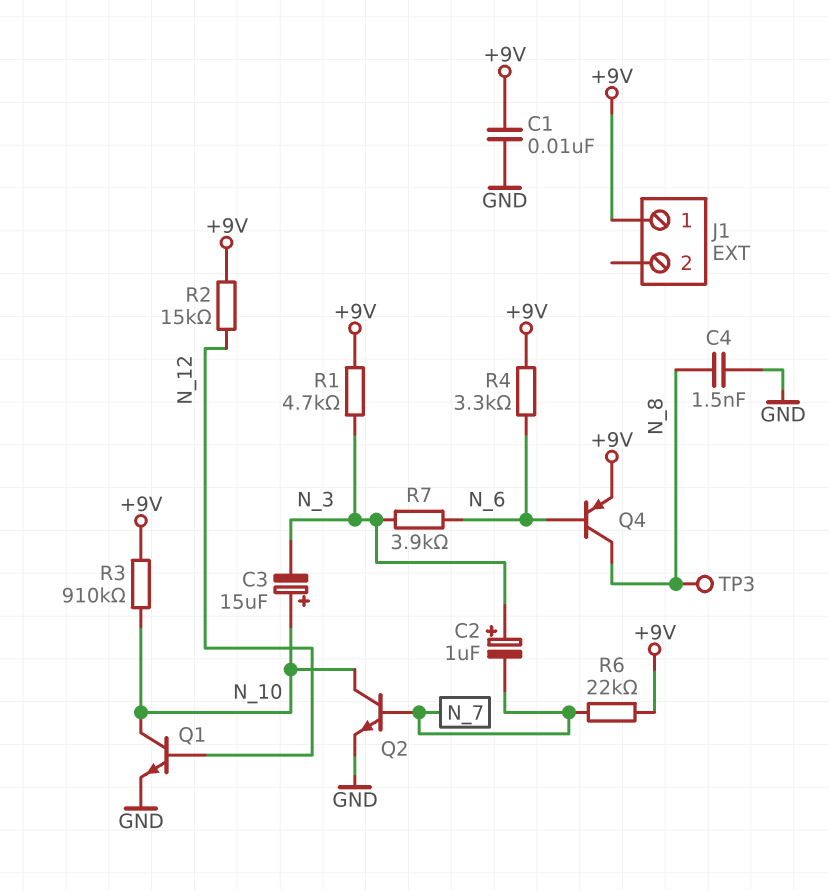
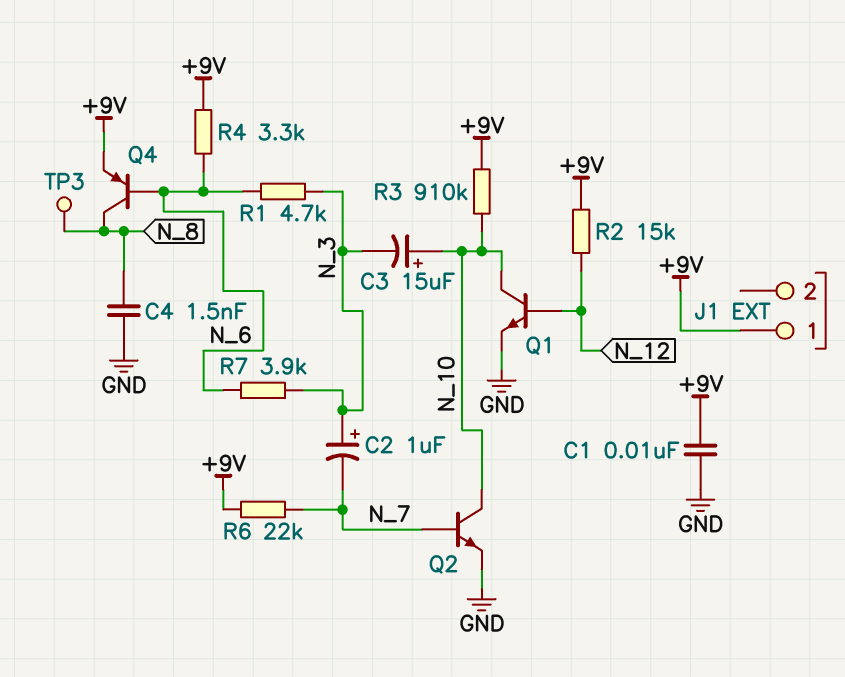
R1: 4.7k (+9V, N_3) -> 4.7k (N_3, N_6)

